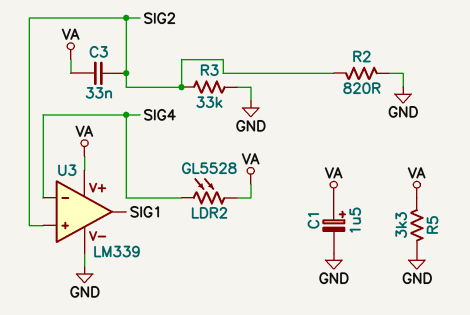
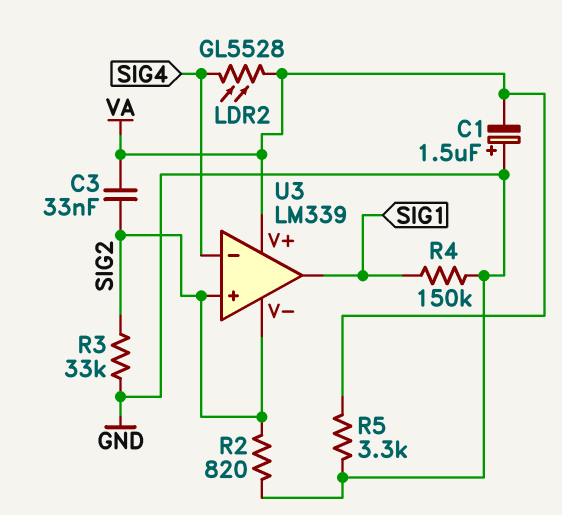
C1: 1.5uF (plus VA, minus GND) -> 1.5uF (plus GND, minus VA)
R4: none -> 150k (GND, SIG1)
U3 pin V-: GND -> SIG2

